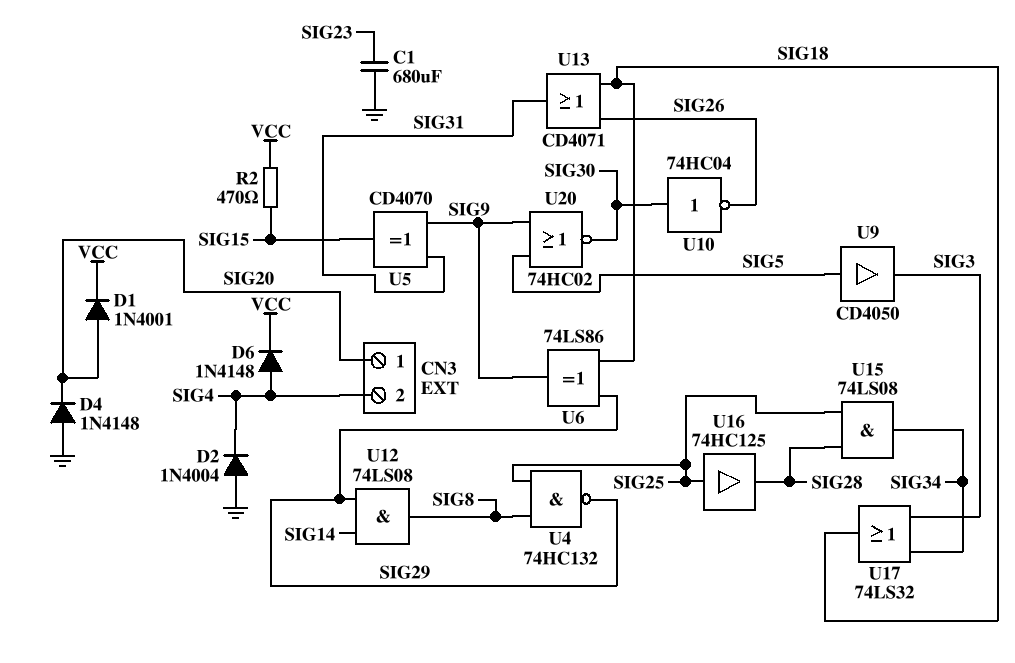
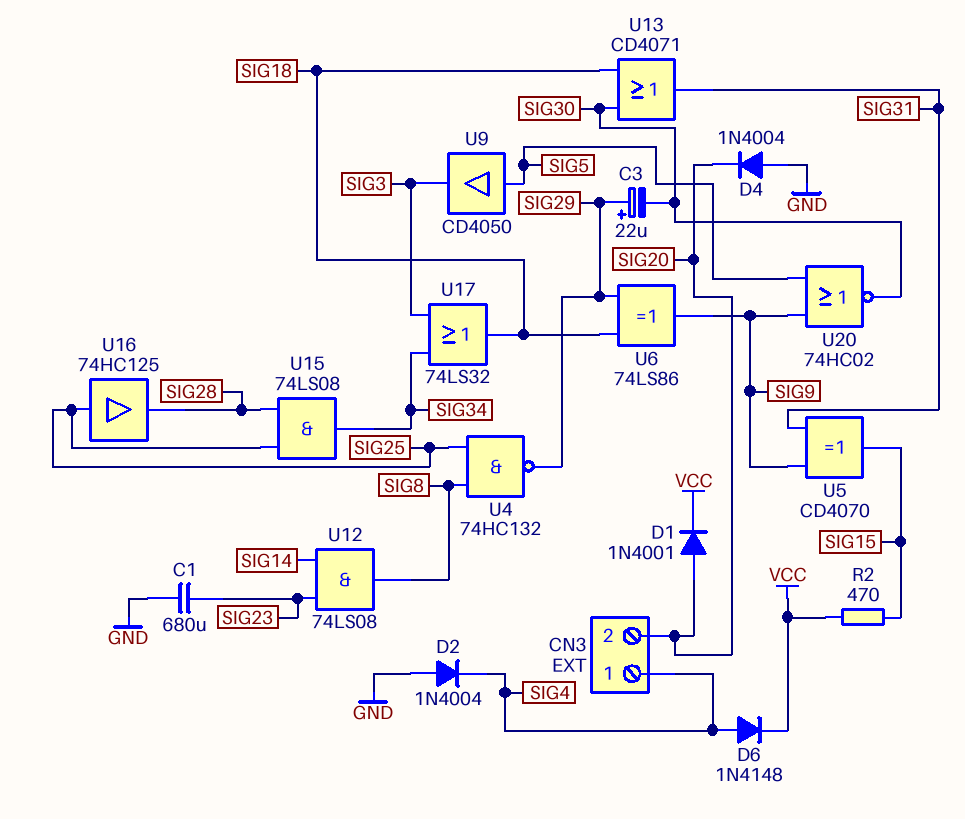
C3: none -> 22uF (plus SIG29, minus SIG30)
CN3 pin 1: SIG20 -> SIG4
CN3 pin 2: SIG4 -> SIG20
D4: diode 1N4148 (A GND, K SIG20) -> diode 1N4004 (A GND, K SIG20)
U10: NOT 74HC04 (in SIG30, out SIG26) -> none
U12: AND 74LS08 (in SIG14, in SIG29, out SIG8) -> AND 74LS08 (in SIG14, in SIG23, out SIG8)
U13: OR CD4071 (in SIG18, in SIG26, out SIG31) -> OR CD4071 (in SIG18, in SIG30, out SIG31)

